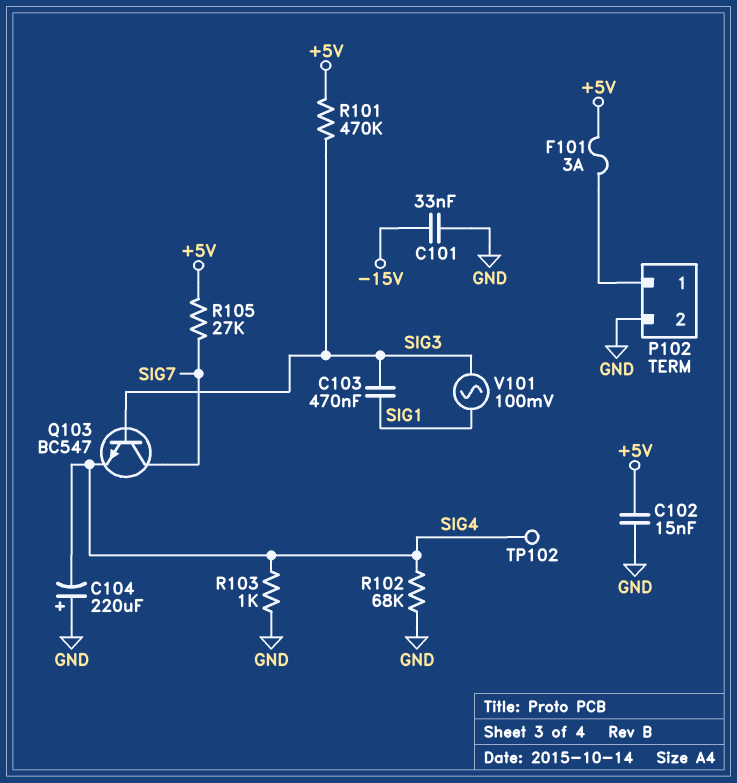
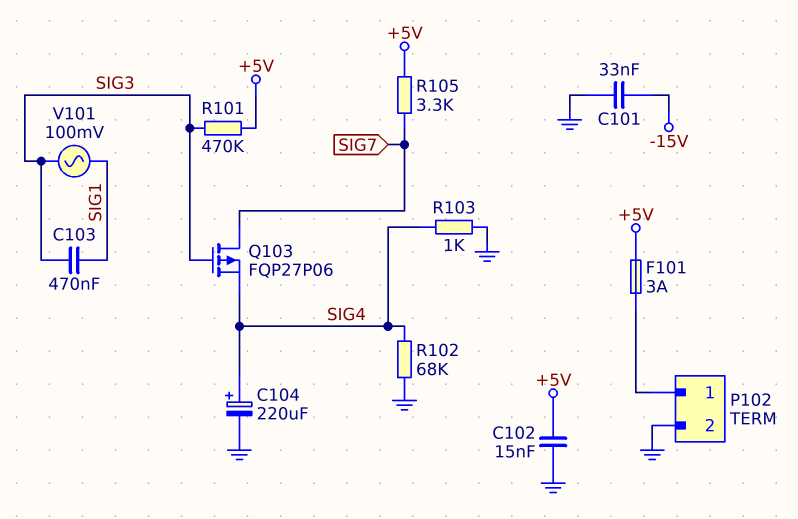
C104: 220uF (plus GND, minus SIG4) -> 220uF (plus SIG4, minus GND)
Q103: NPN BC547 (B SIG3, C SIG7, E SIG4) -> PMOS FQP27P06 (G SIG3, D SIG7, S SIG4)
R105: 27k (+5V, SIG7) -> 3.3k (+5V, SIG7)
TP102: test point (SIG4) -> none

